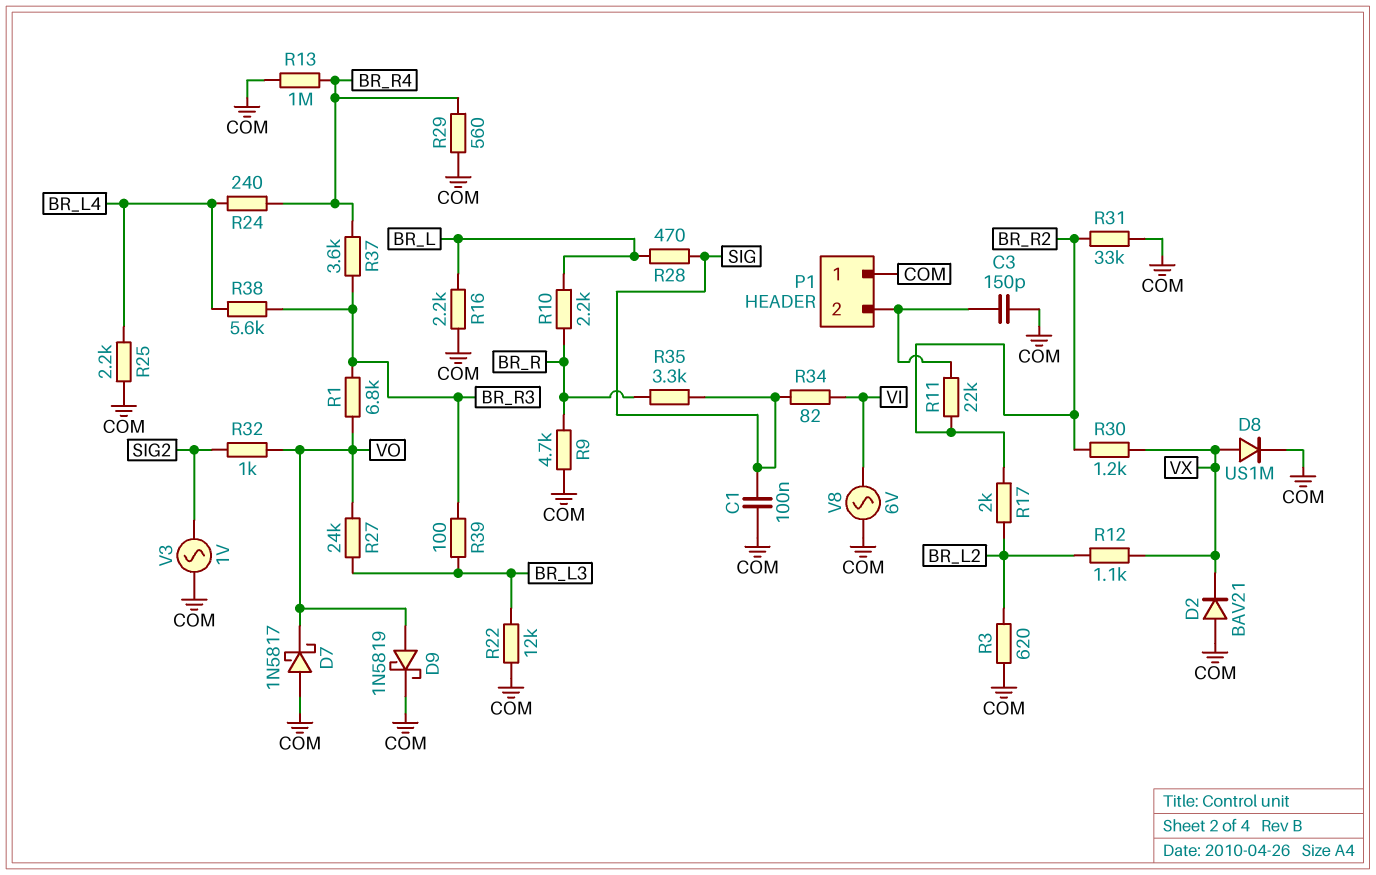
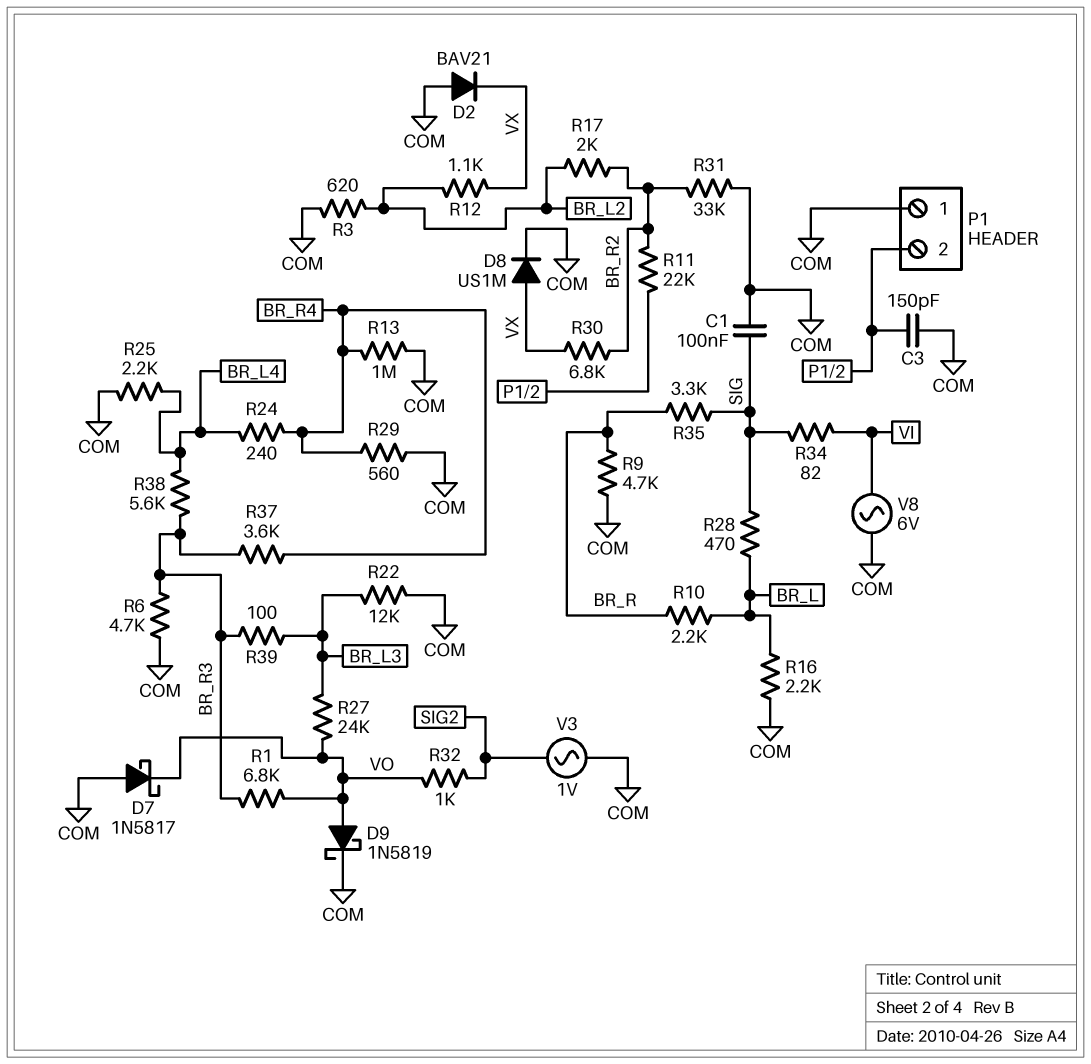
R6: none -> 4.7k (BR_R3, COM)
R30: 1.2k (BR_R2, VX) -> 6.8k (BR_R2, VX)

